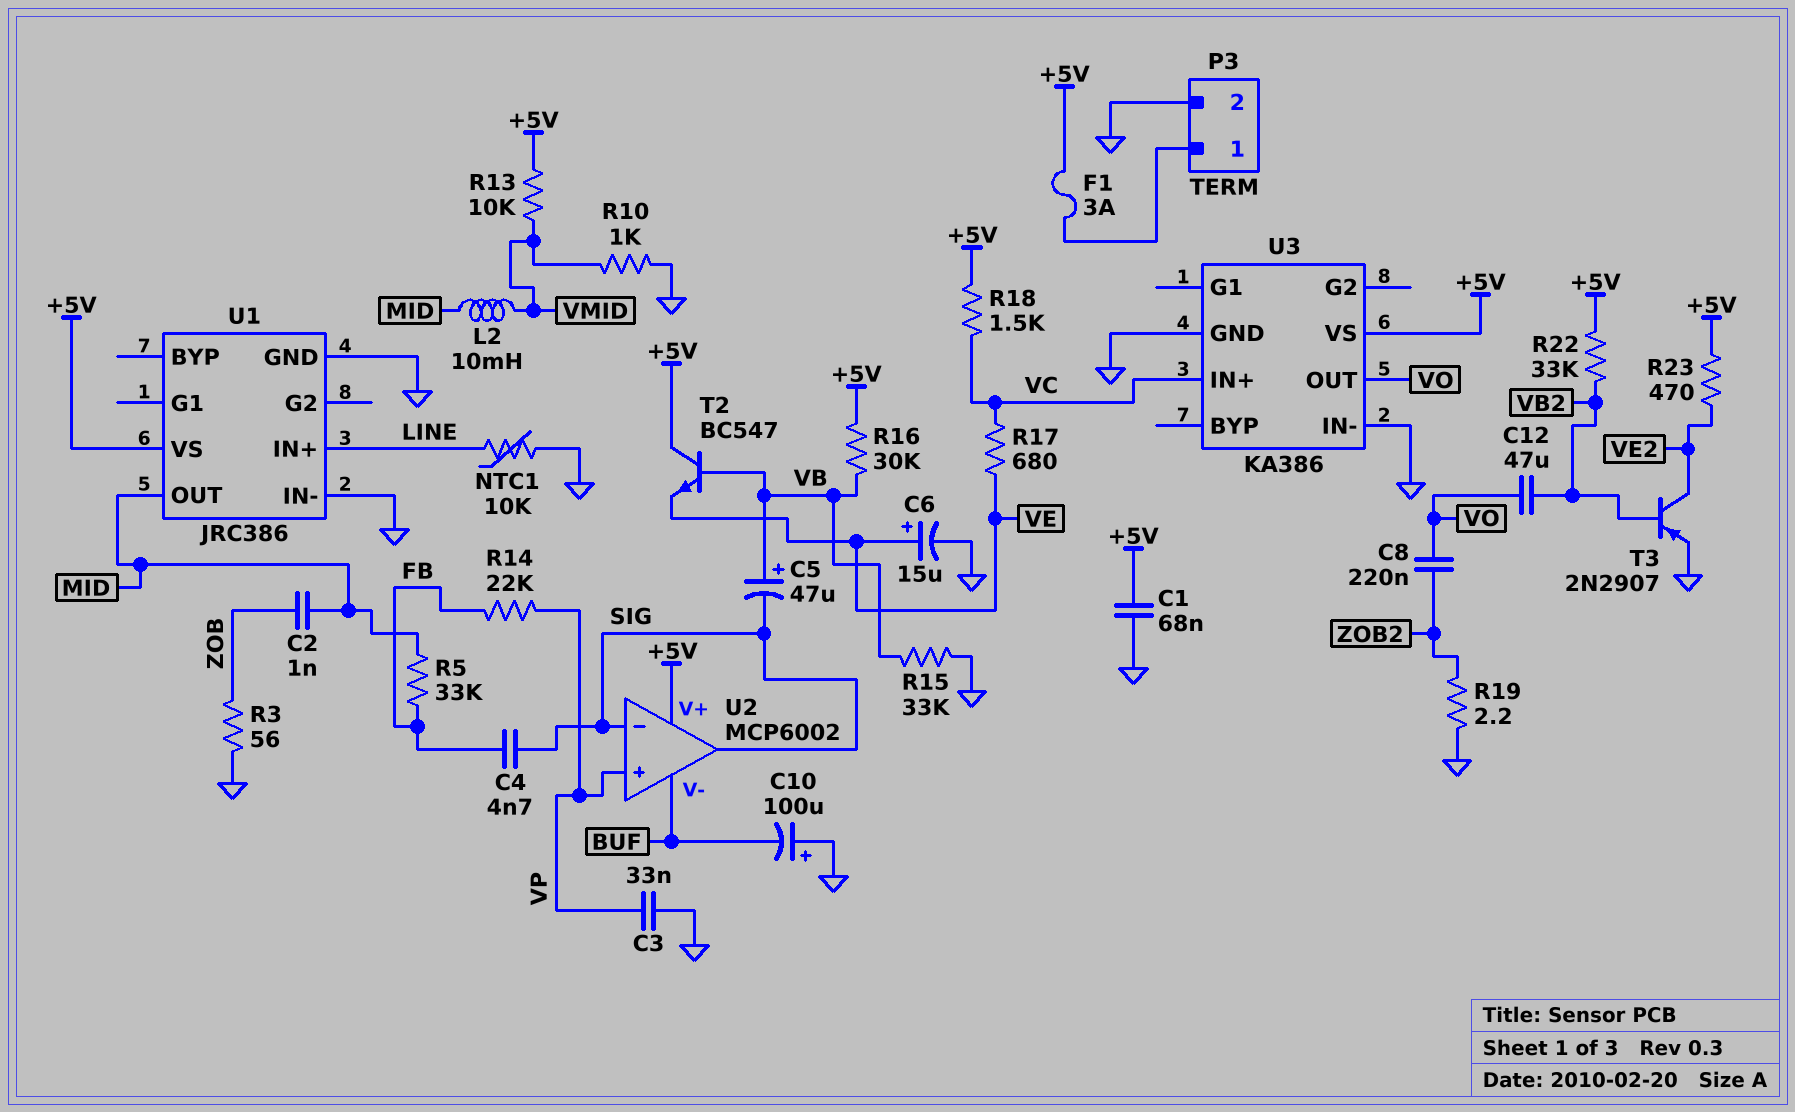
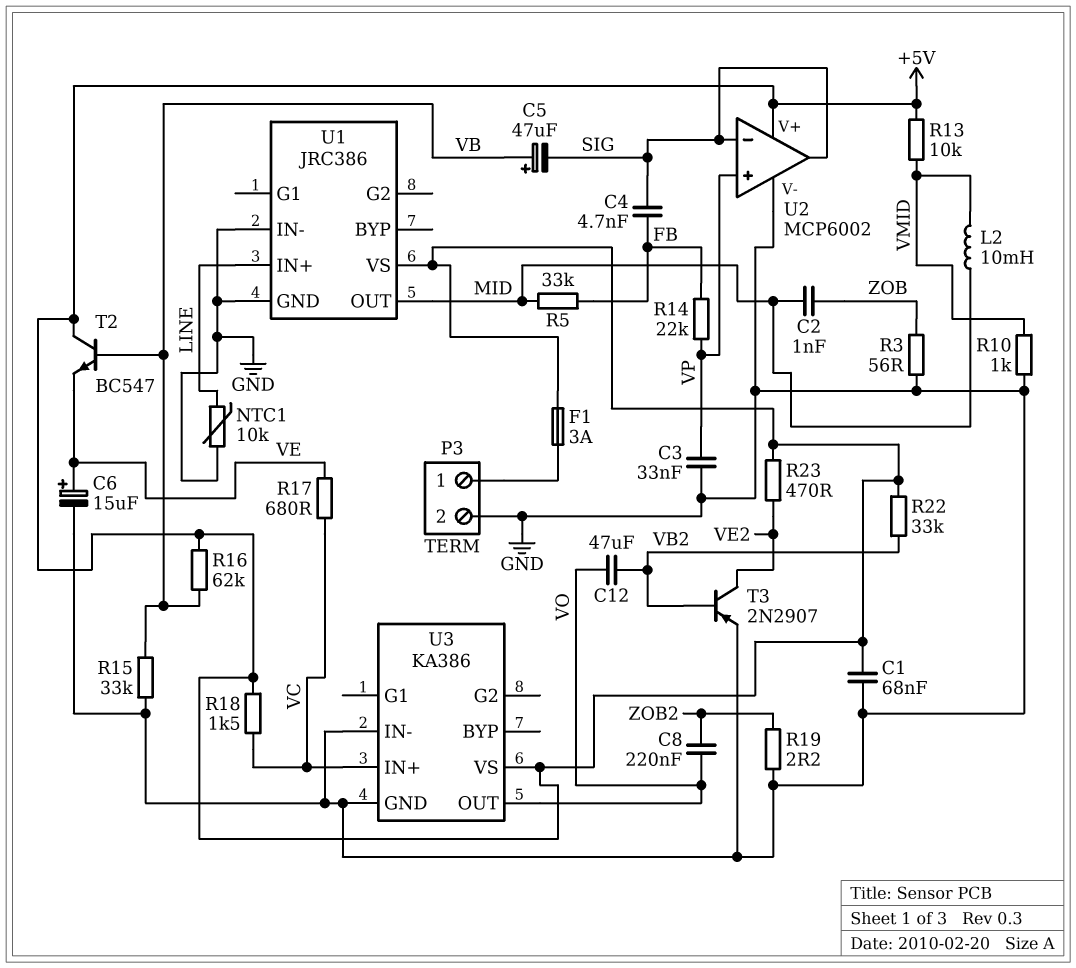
C10: 100uF (plus GND, minus BUF) -> none
R16: 30k (+5V, VB) -> 62k (+5V, VB)
U2 pin V-: BUF -> GND

